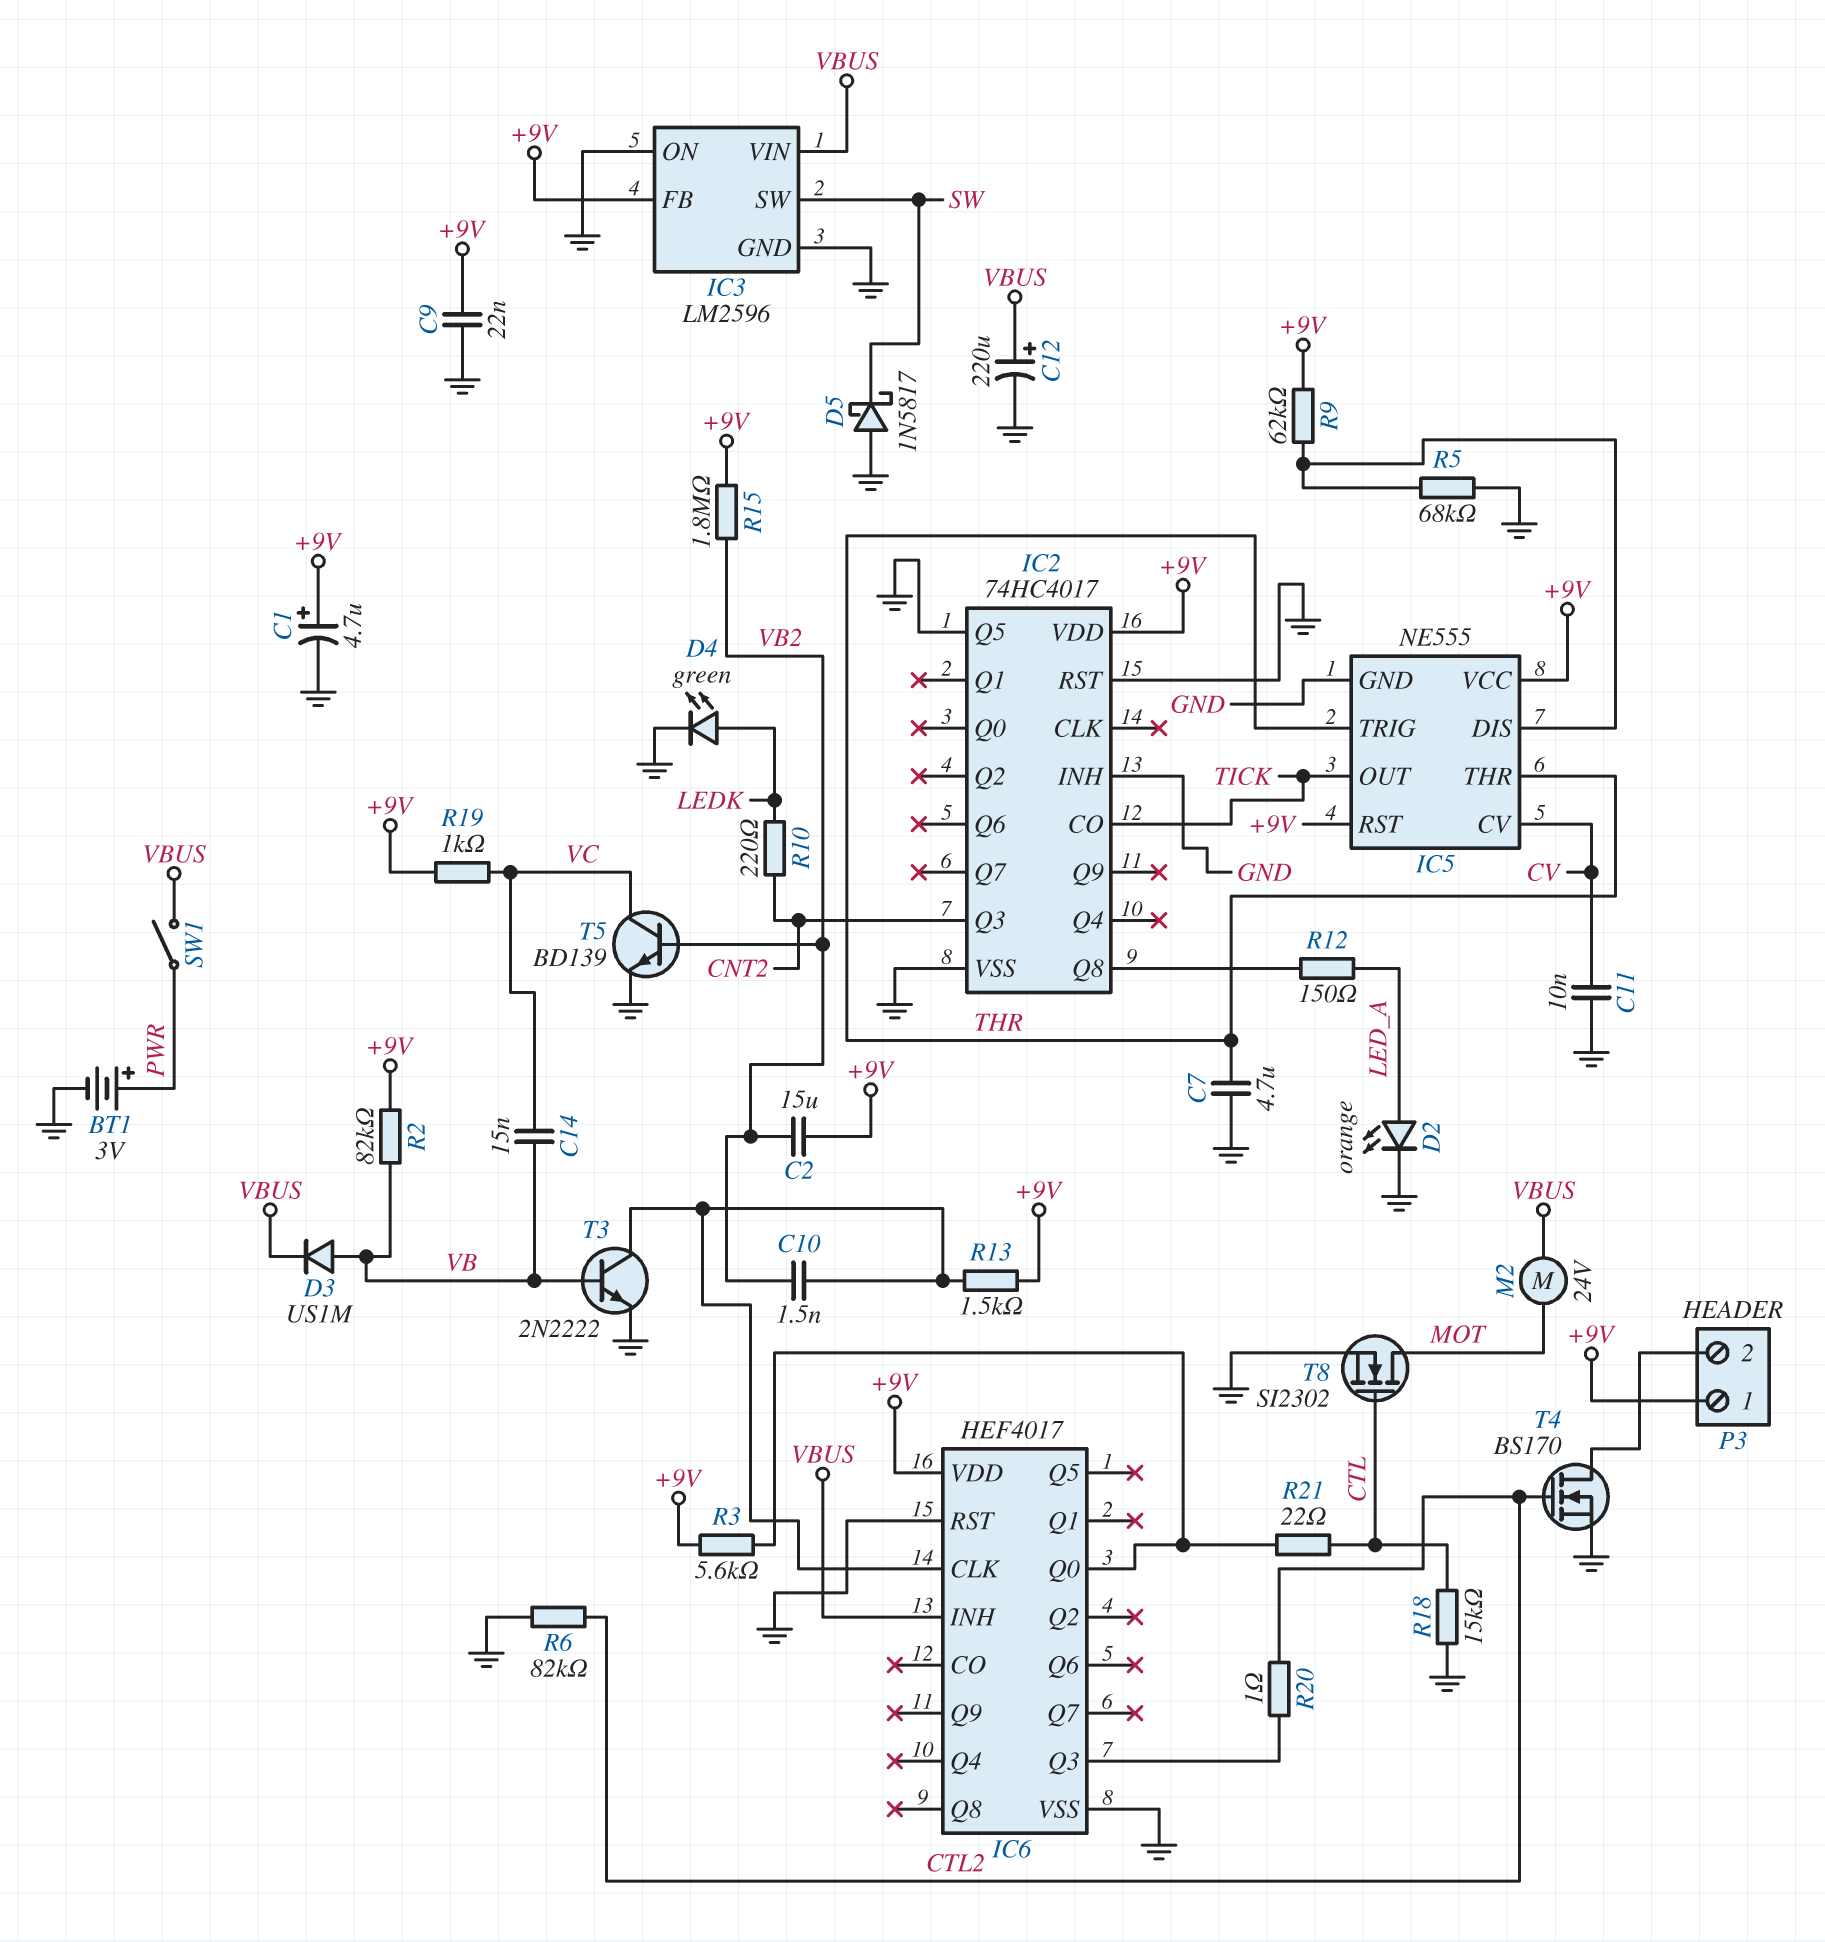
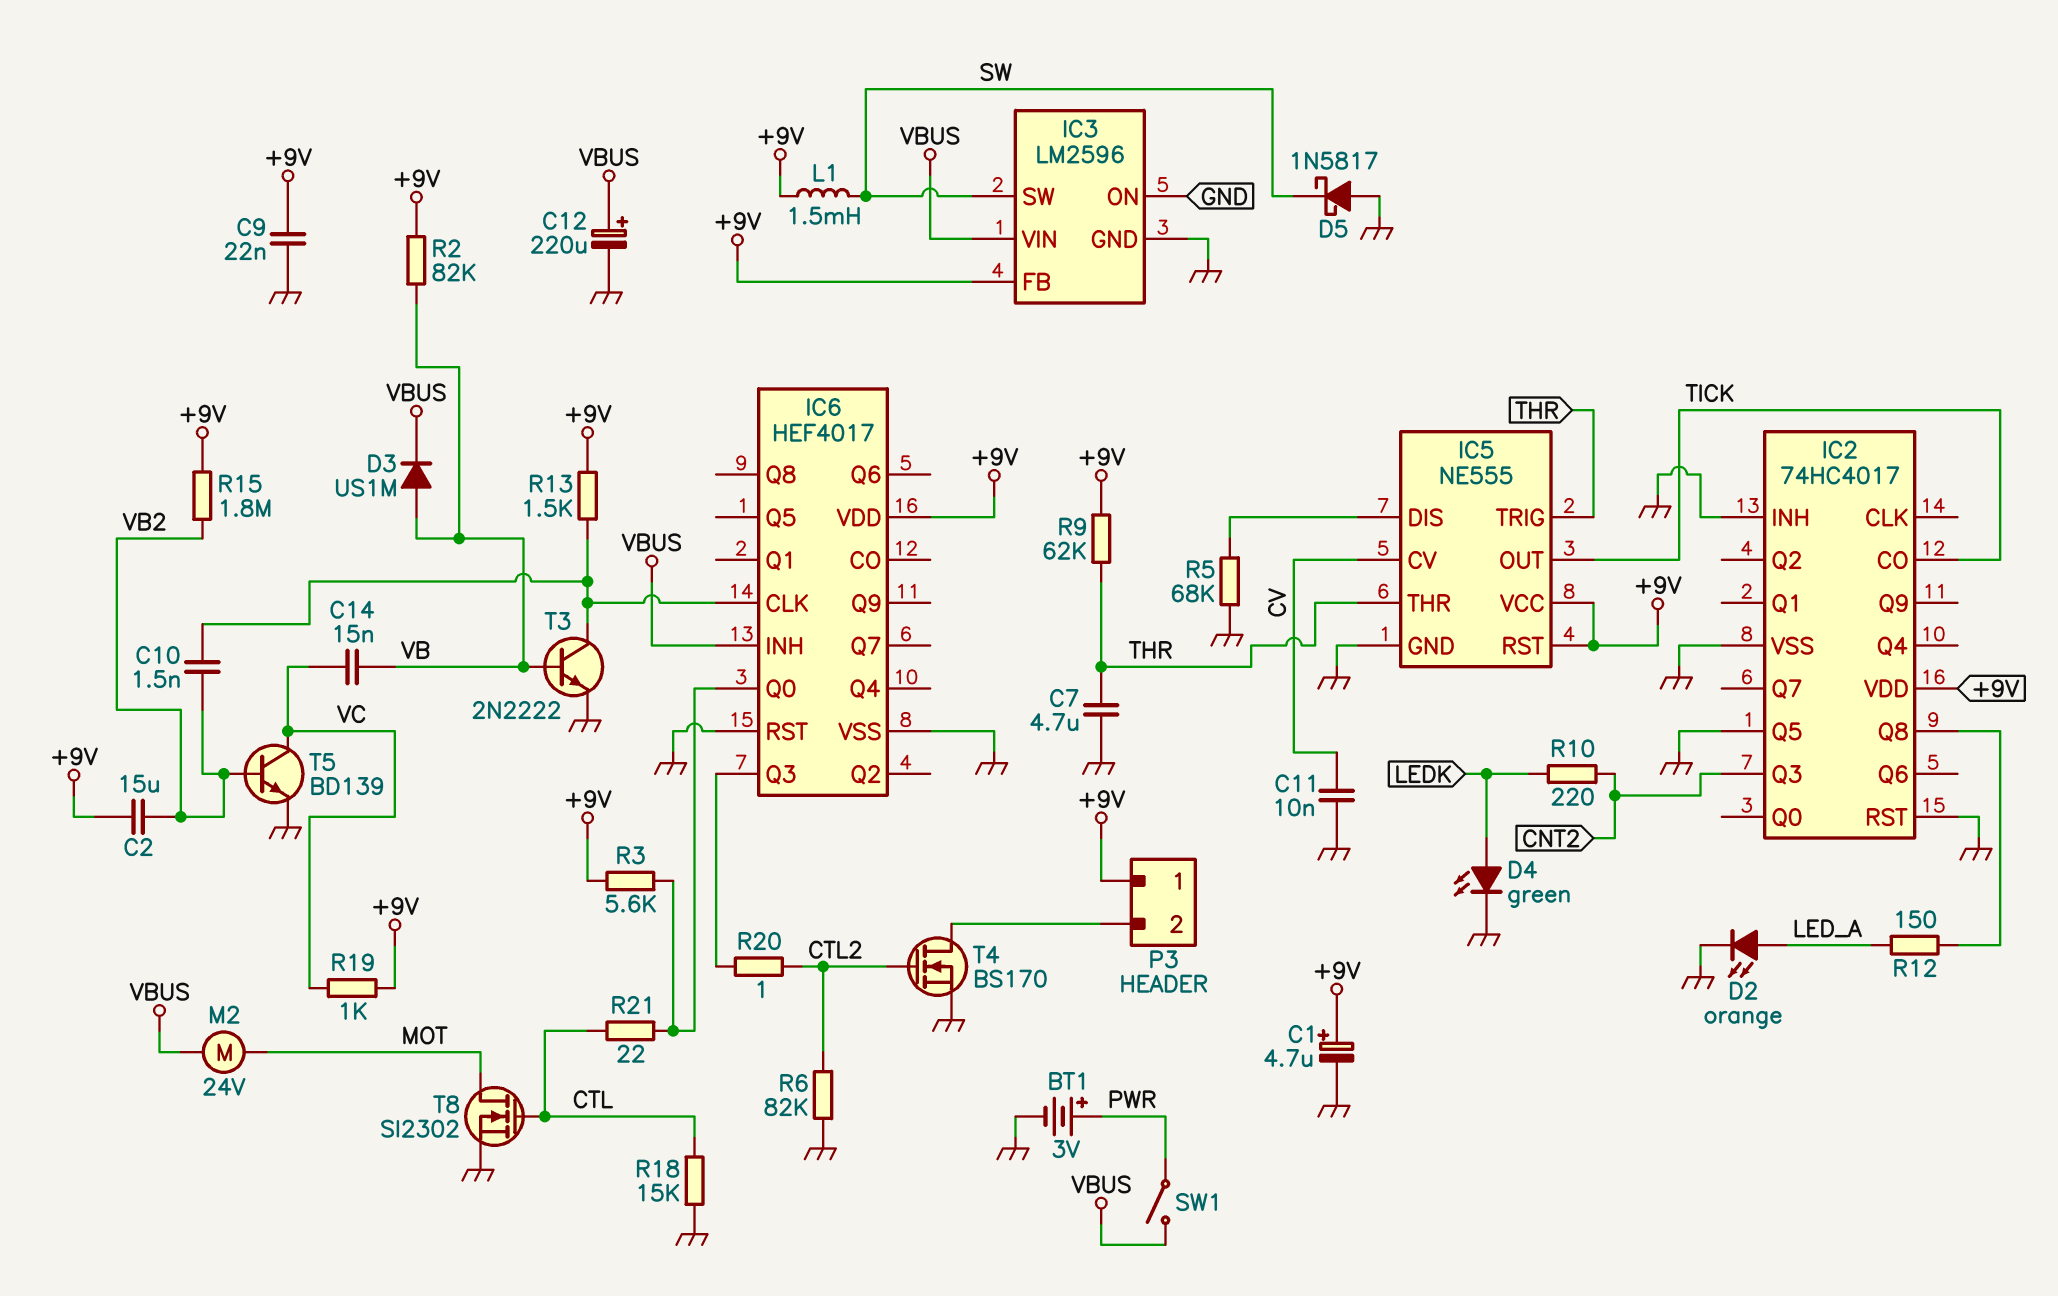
L1: none -> 1.5mH (+9V, SW)
R9: 62k (+9V, IC5/DIS) -> 62k (+9V, THR)

